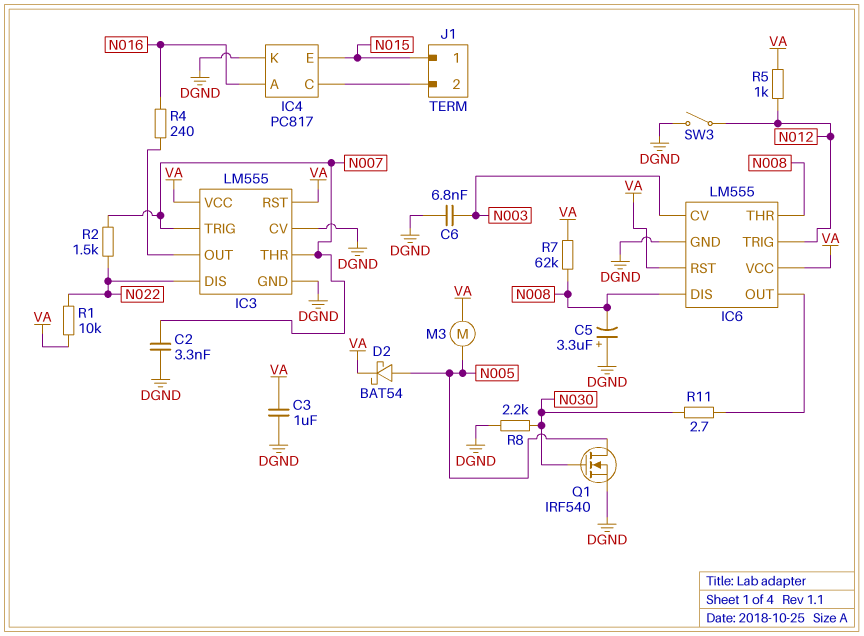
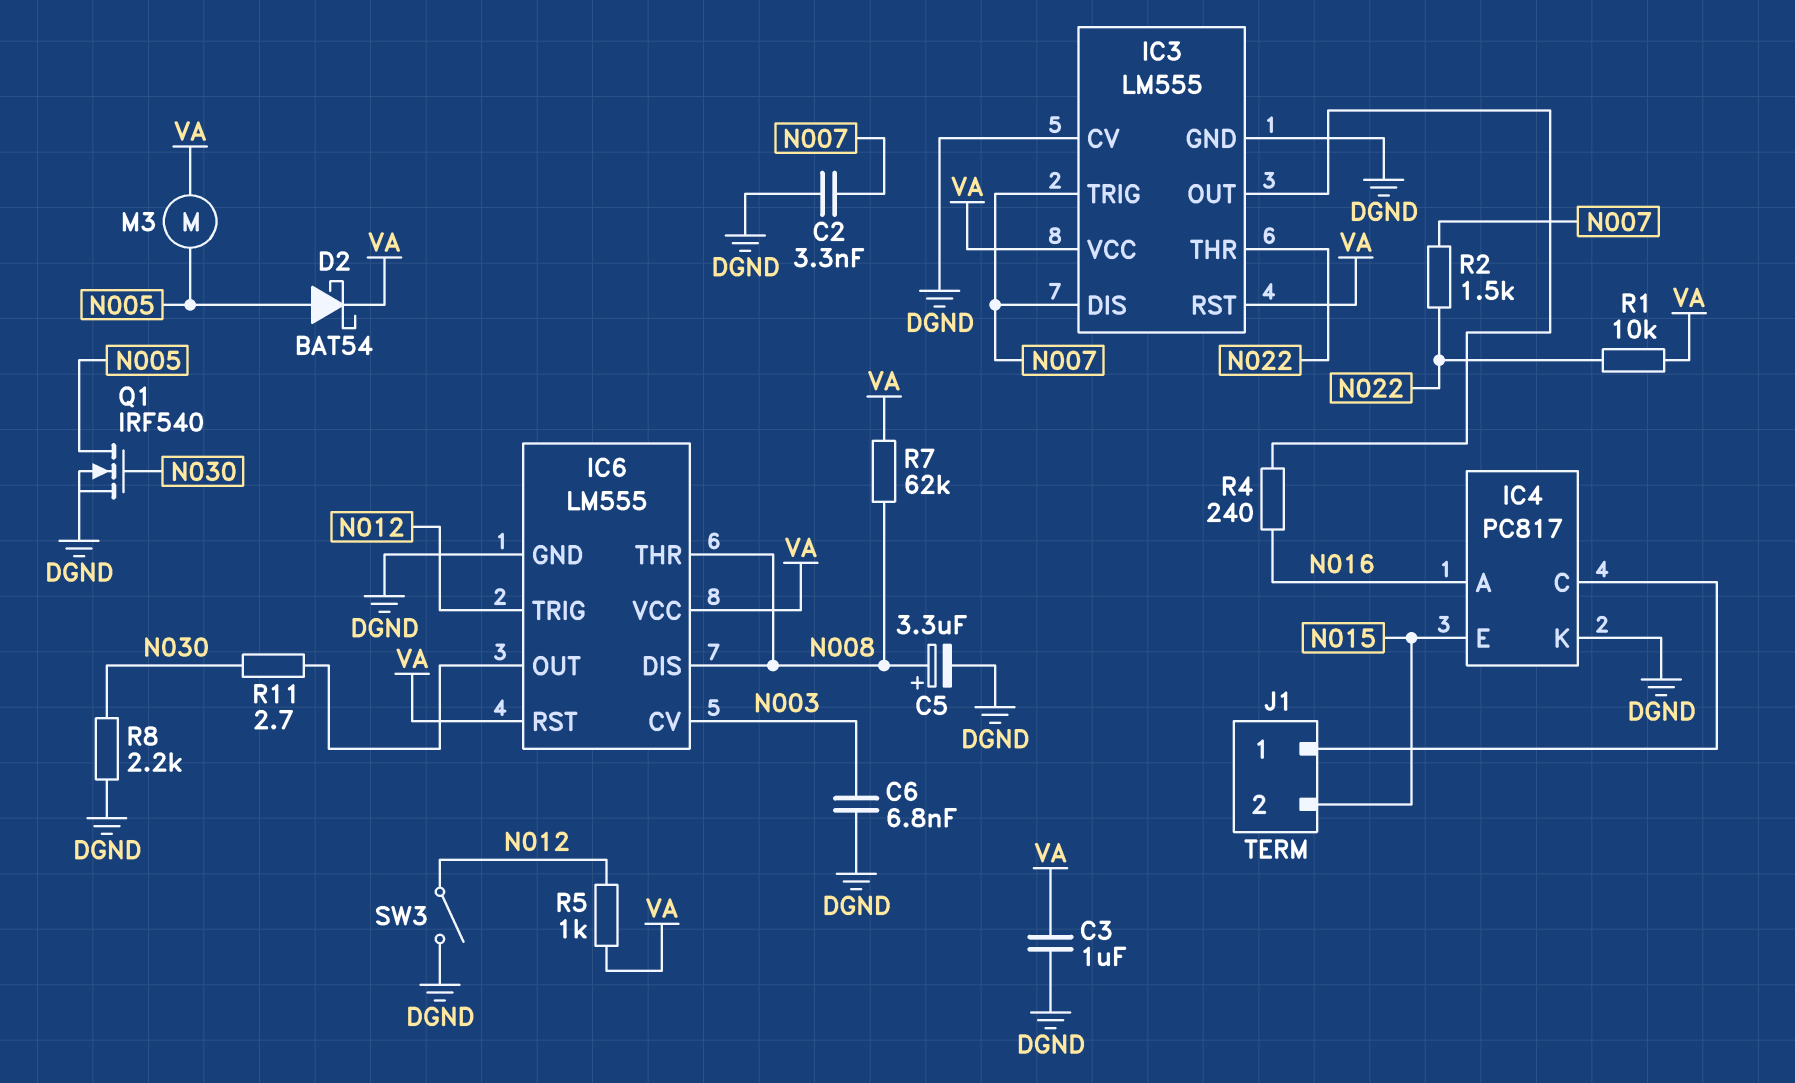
C5: 3.3uF (plus DGND, minus N008) -> 3.3uF (plus N008, minus DGND)
IC3 pin DIS: N022 -> N007
IC3 pin THR: N007 -> N022
J1 pin 1: N015 -> IC4/C
J1 pin 2: IC4/C -> N015

